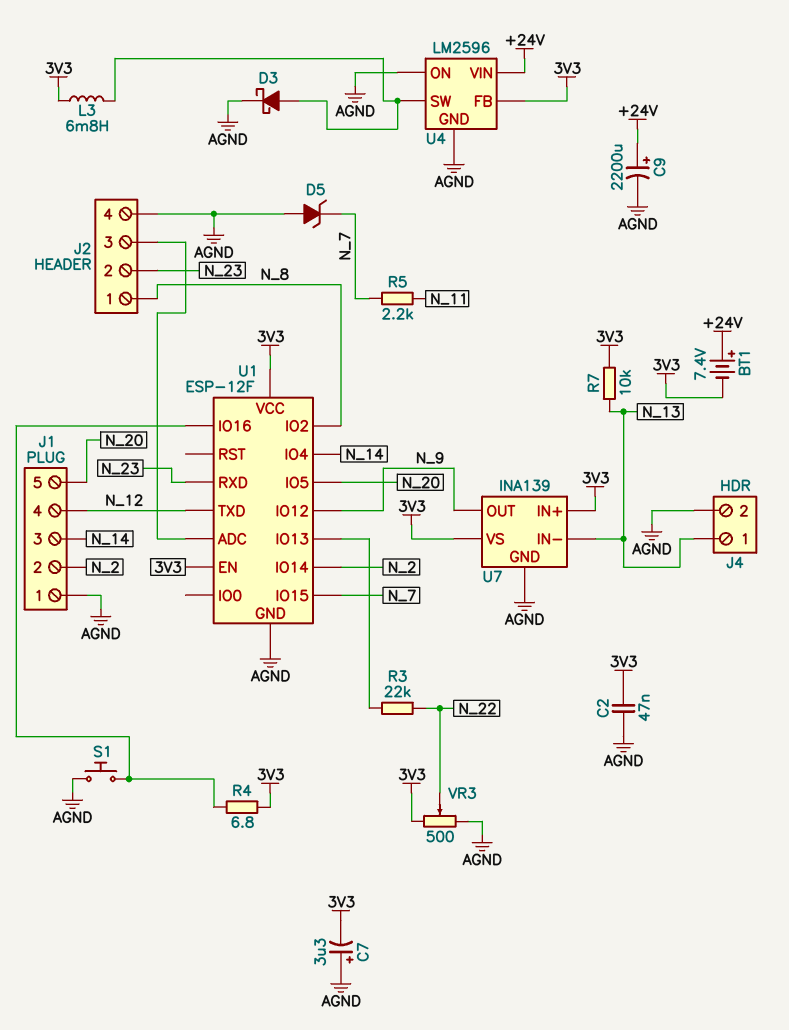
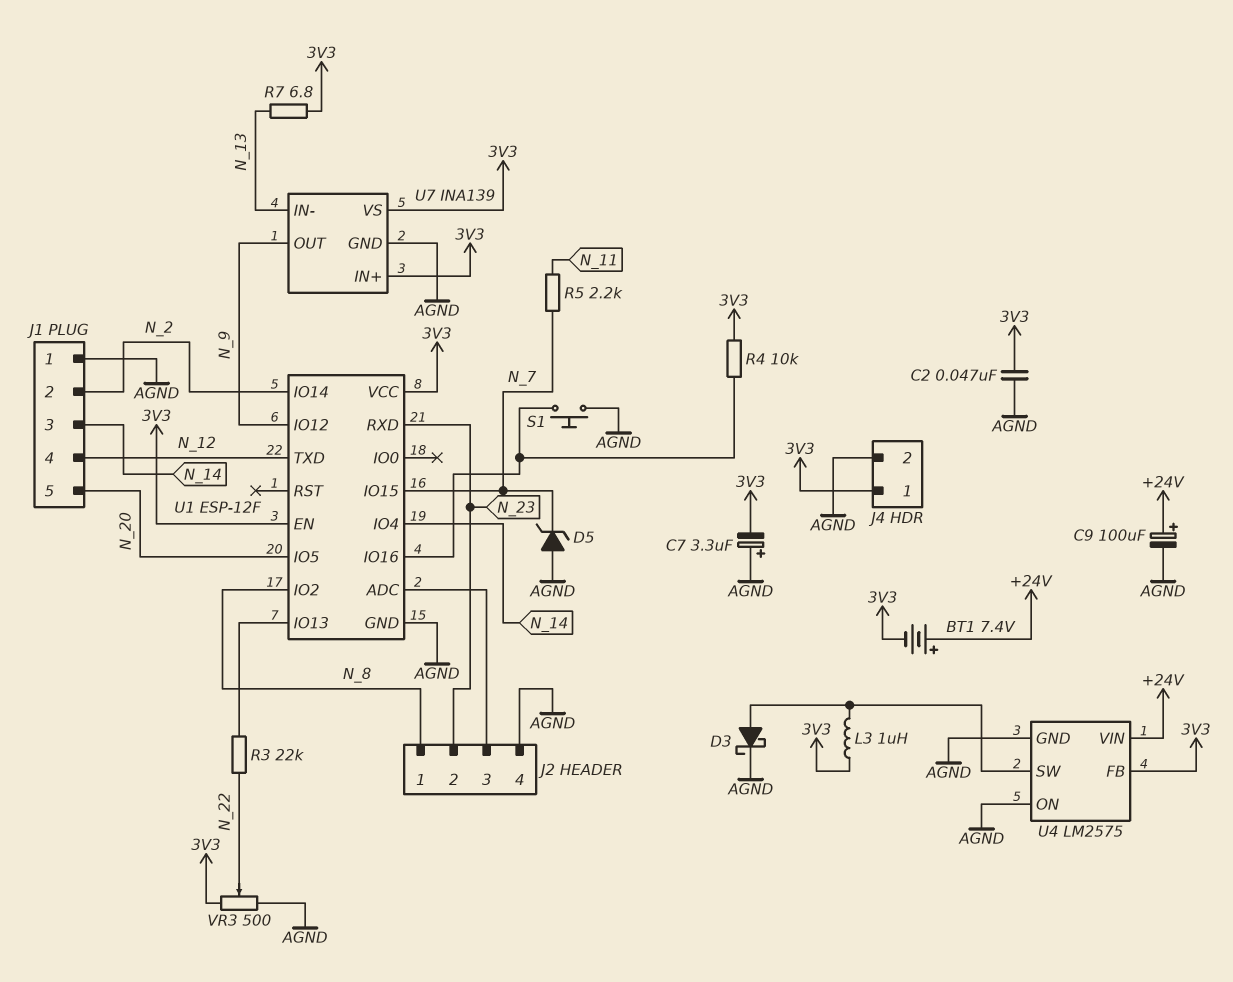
C9: 2200uF (plus +24V, minus AGND) -> 100uF (plus +24V, minus AGND)
J4 pin 1: N_13 -> 3V3
L3: 6.8mH (3V3, U4/SW) -> 1uH (3V3, U4/SW)
R4: 6.8 (3V3, U1/IO16) -> 10k (3V3, U1/IO16)
R7: 10k (3V3, N_13) -> 6.8 (3V3, N_13)
U4: LM2596 -> LM2575

